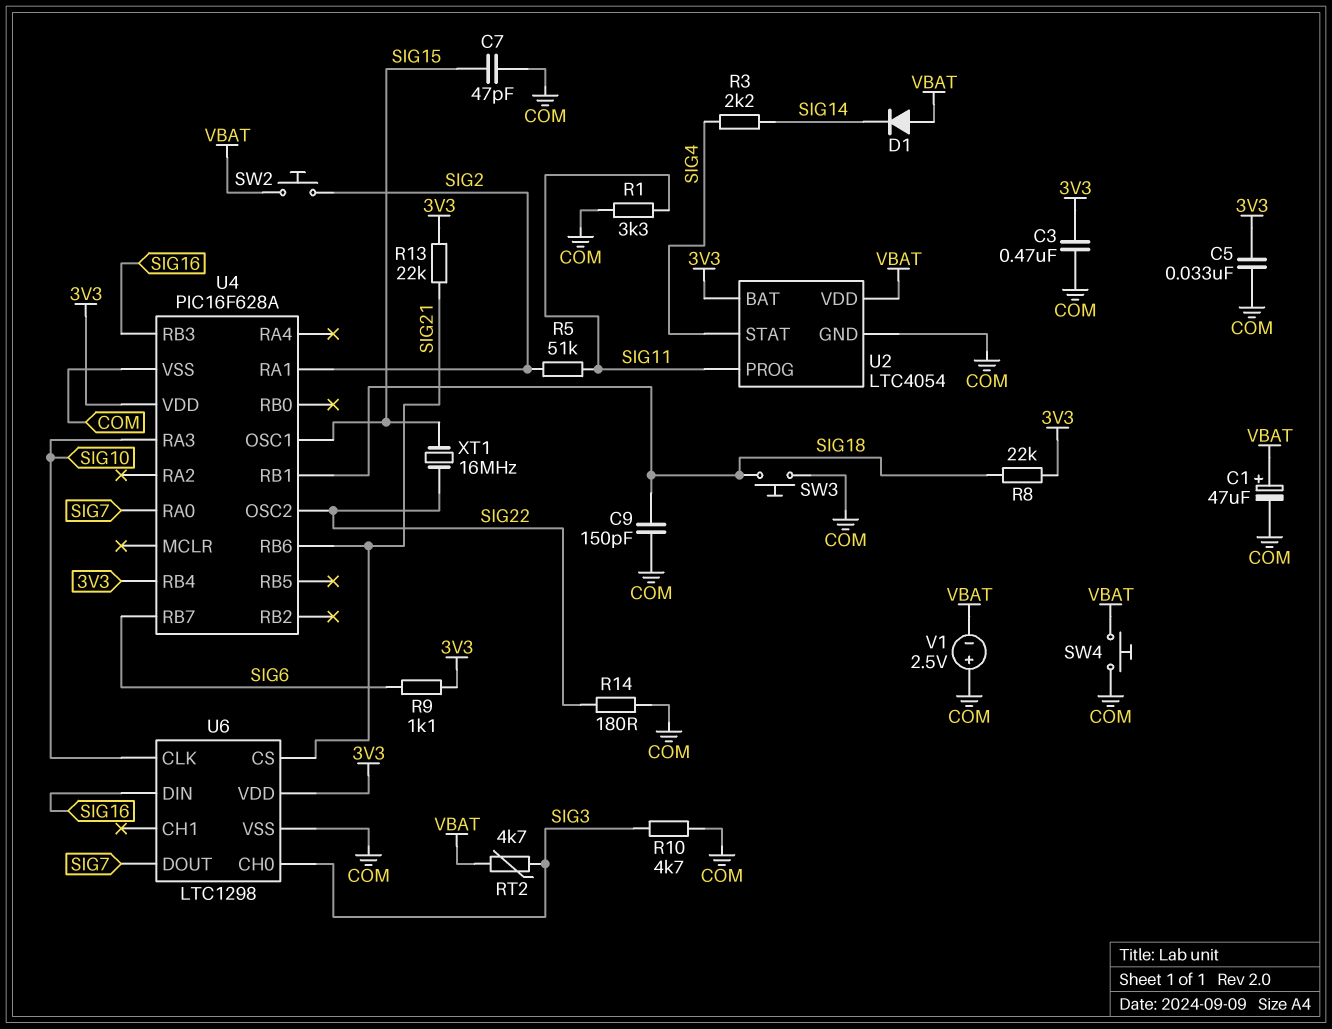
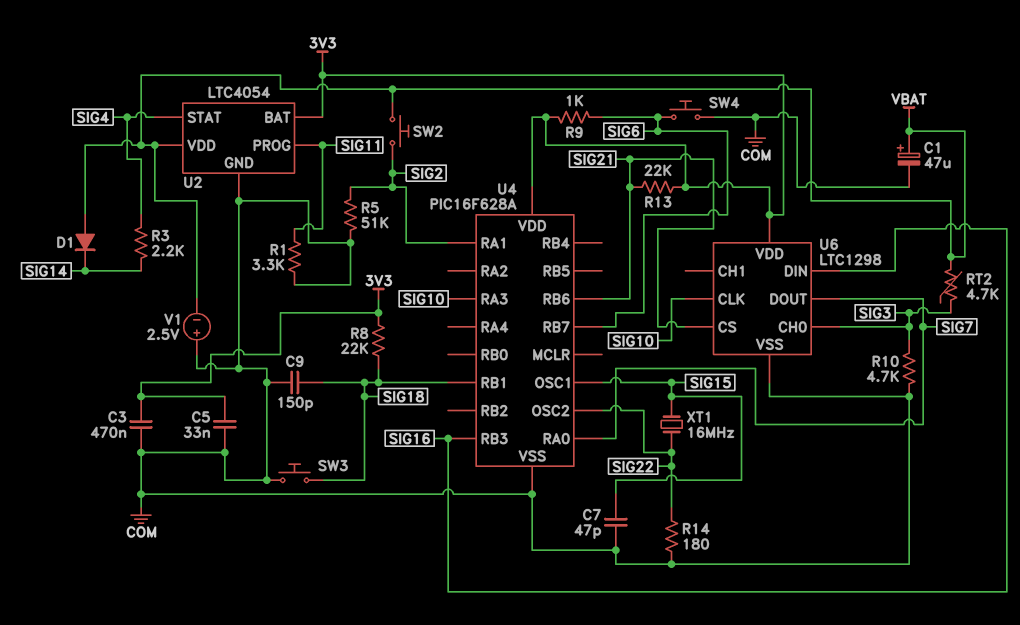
R5: 51k (SIG2, SIG11) -> 51k (COM, SIG2)
R9: 1.1k (3V3, SIG6) -> 1k (3V3, SIG6)
SW4: button (COM, VBAT) -> button (COM, SIG6)
U4 pin RB4: 3V3 -> none

